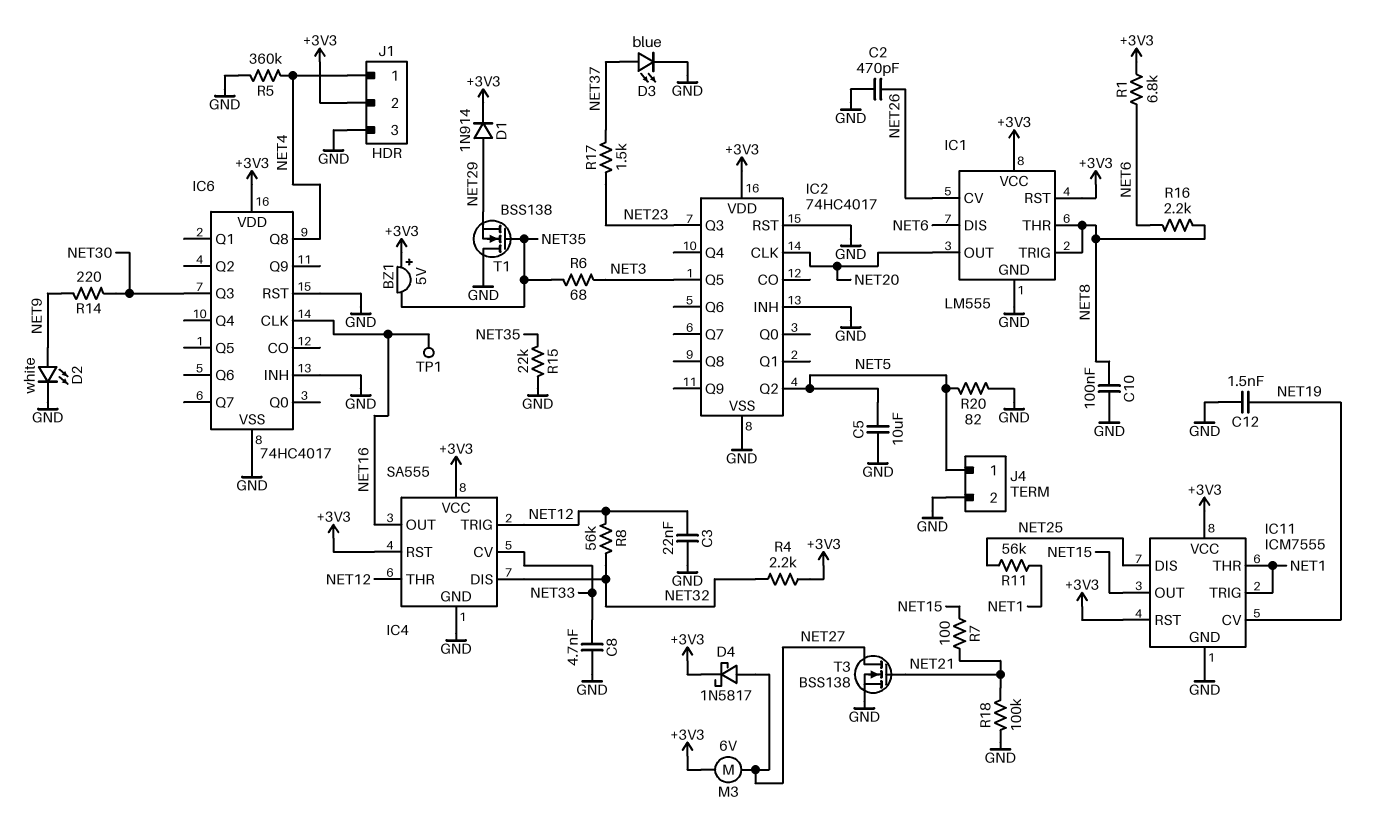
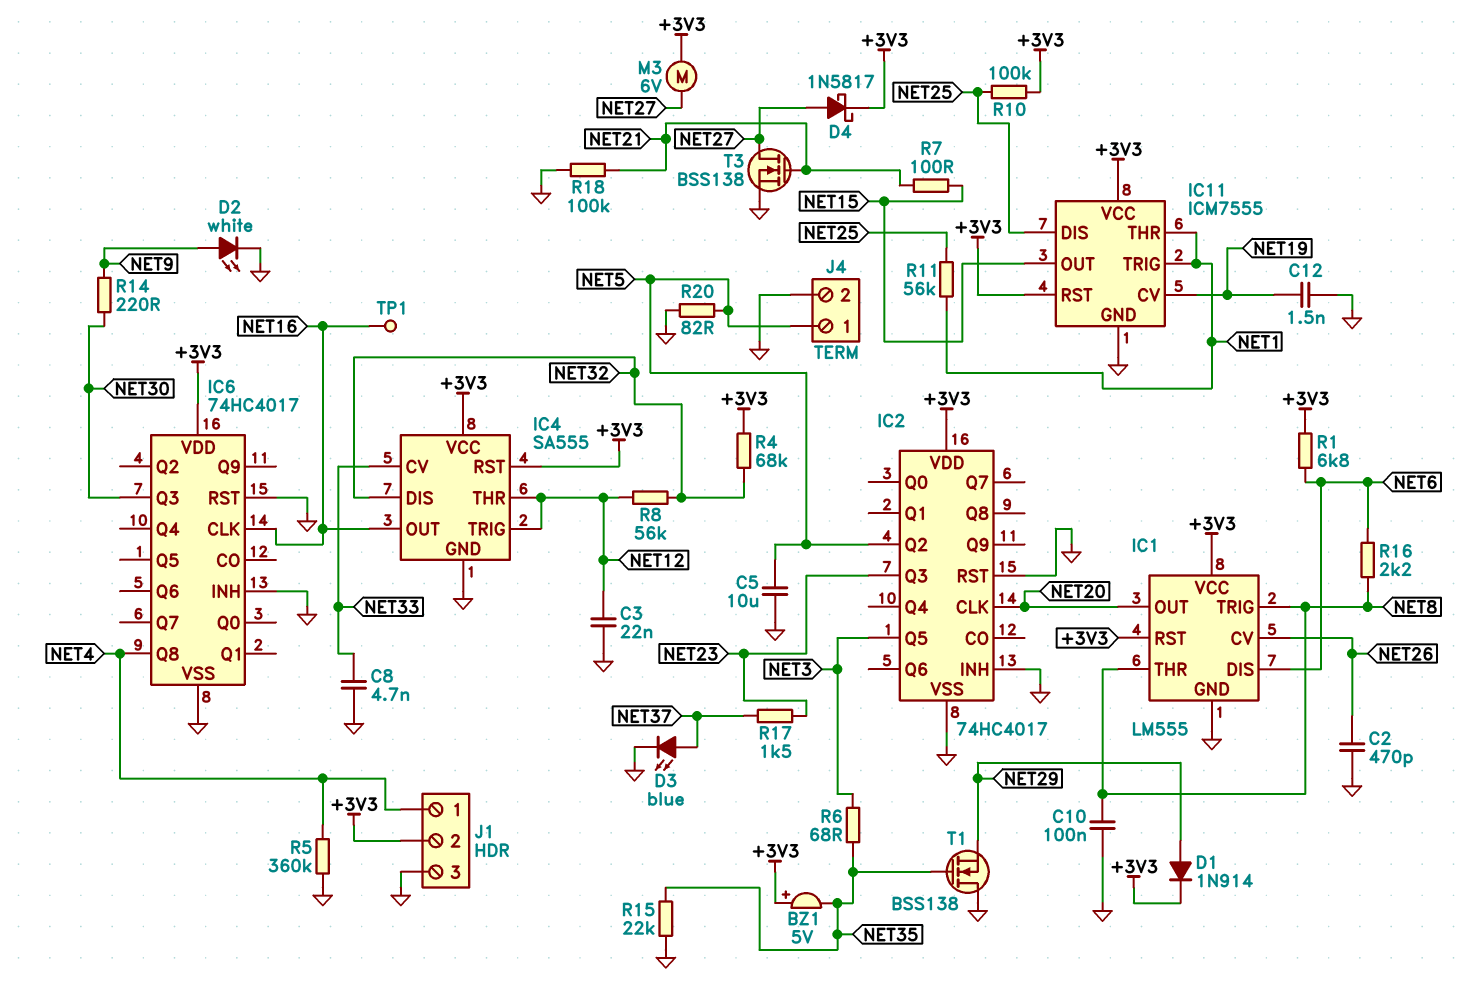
R4: 2.2k (+3V3, NET32) -> 68k (+3V3, NET32)
R10: none -> 100k (+3V3, NET25)

